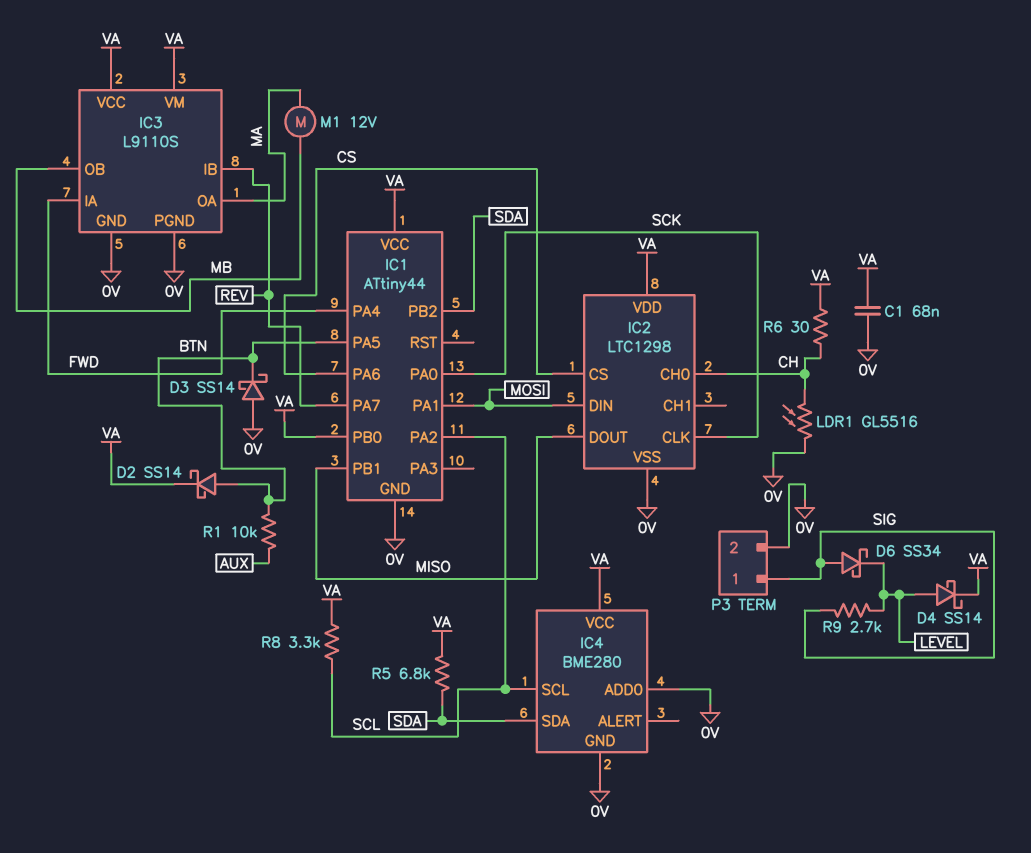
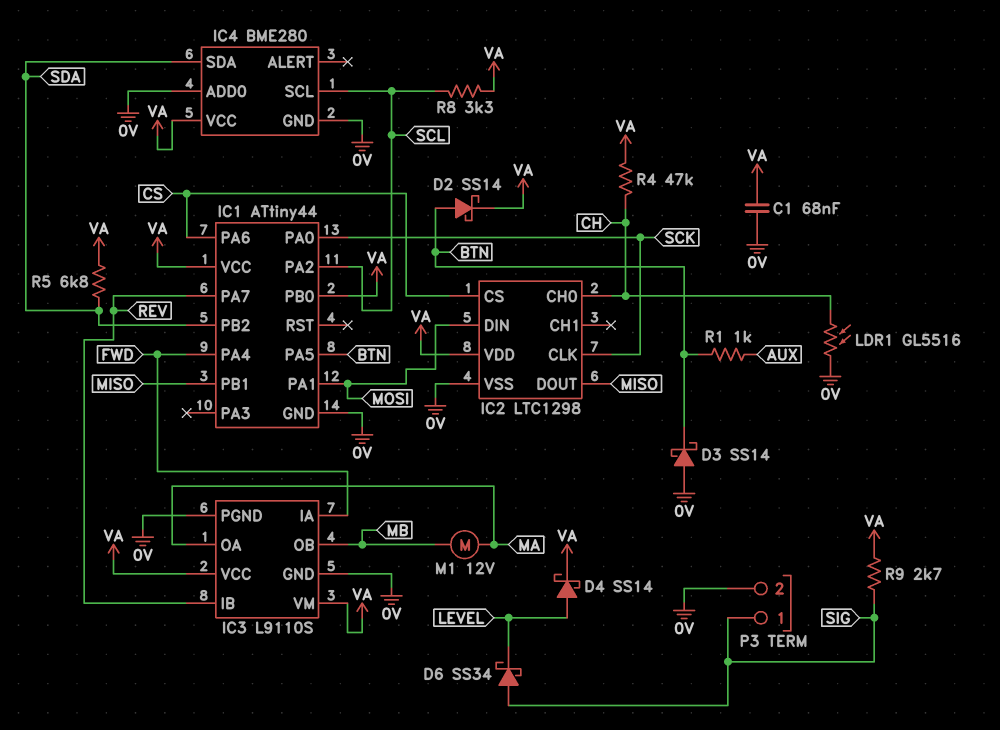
R1: 10k (AUX, BTN) -> 1k (AUX, BTN)
R4: none -> 47k (CH, VA)
R6: 30 (CH, VA) -> none
R9: 2.7k (LEVEL, SIG) -> 2.7k (SIG, VA)

